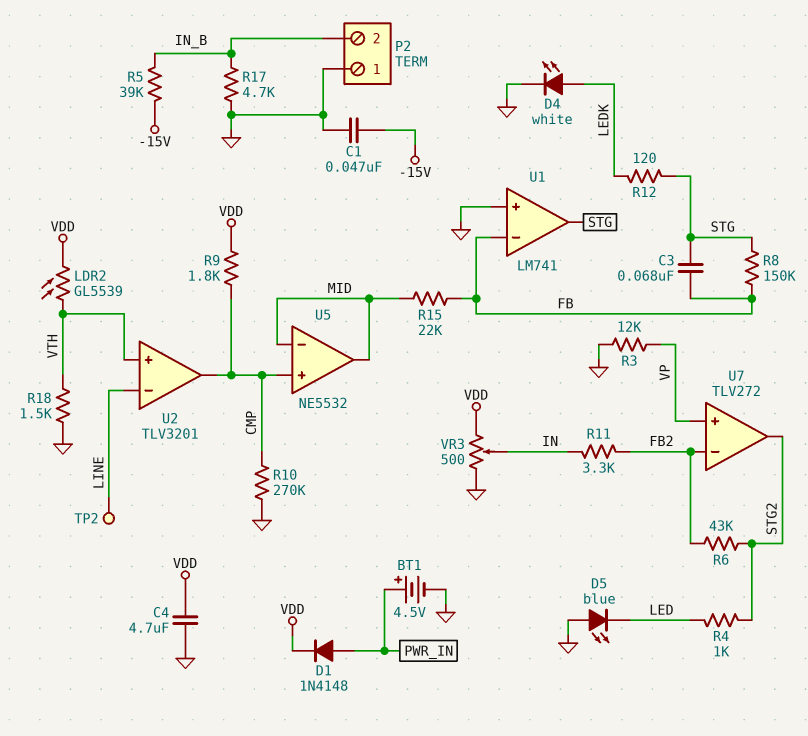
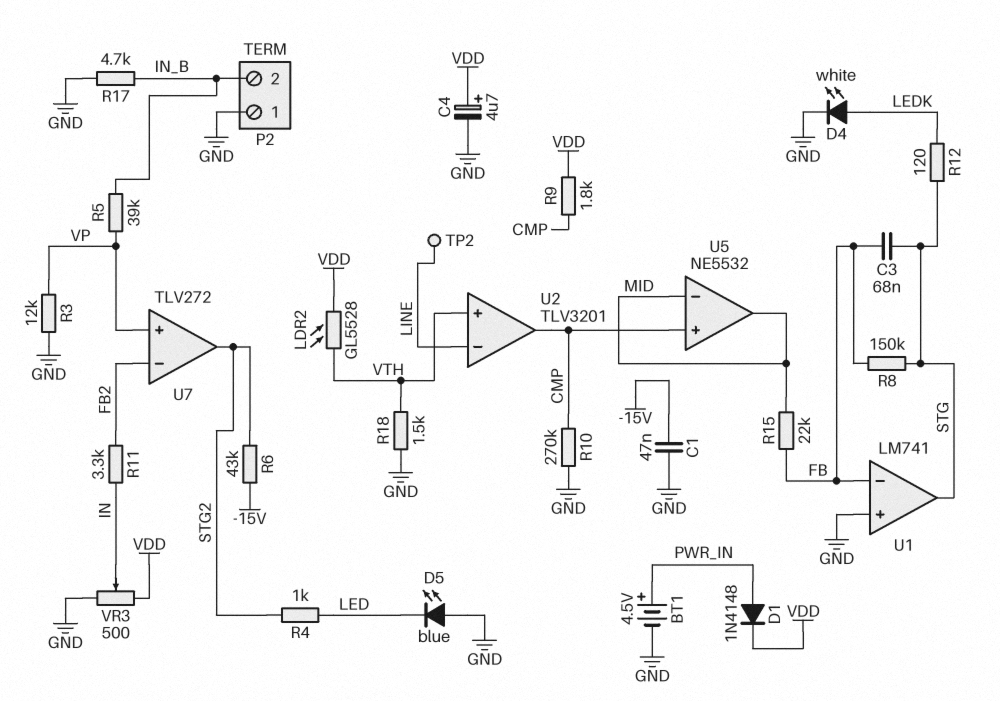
C4: 4.7uF (GND, VDD) -> 4.7uF (plus VDD, minus GND)
LDR2: GL5539 (VDD, VTH) -> GL5528 (VDD, VTH)
R5: 39k (-15V, IN_B) -> 39k (IN_B, VP)
R6: 43k (FB2, STG2) -> 43k (-15V, STG2)

